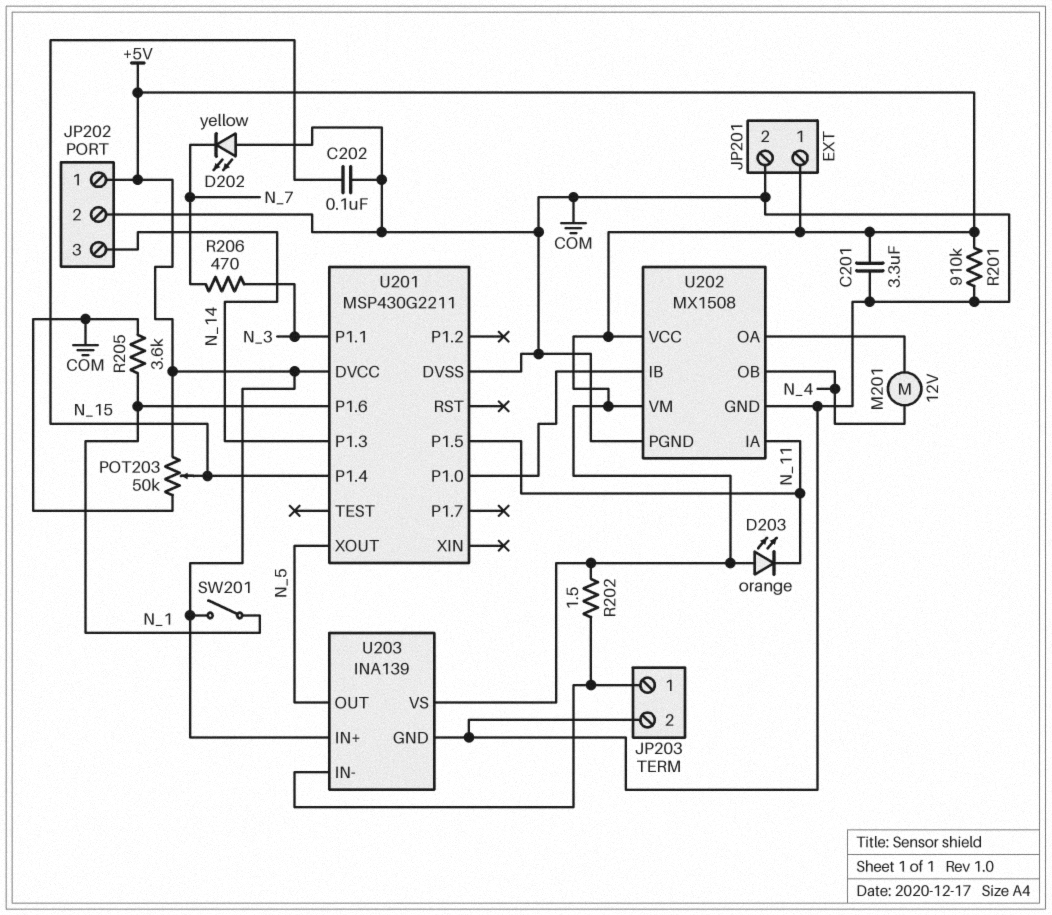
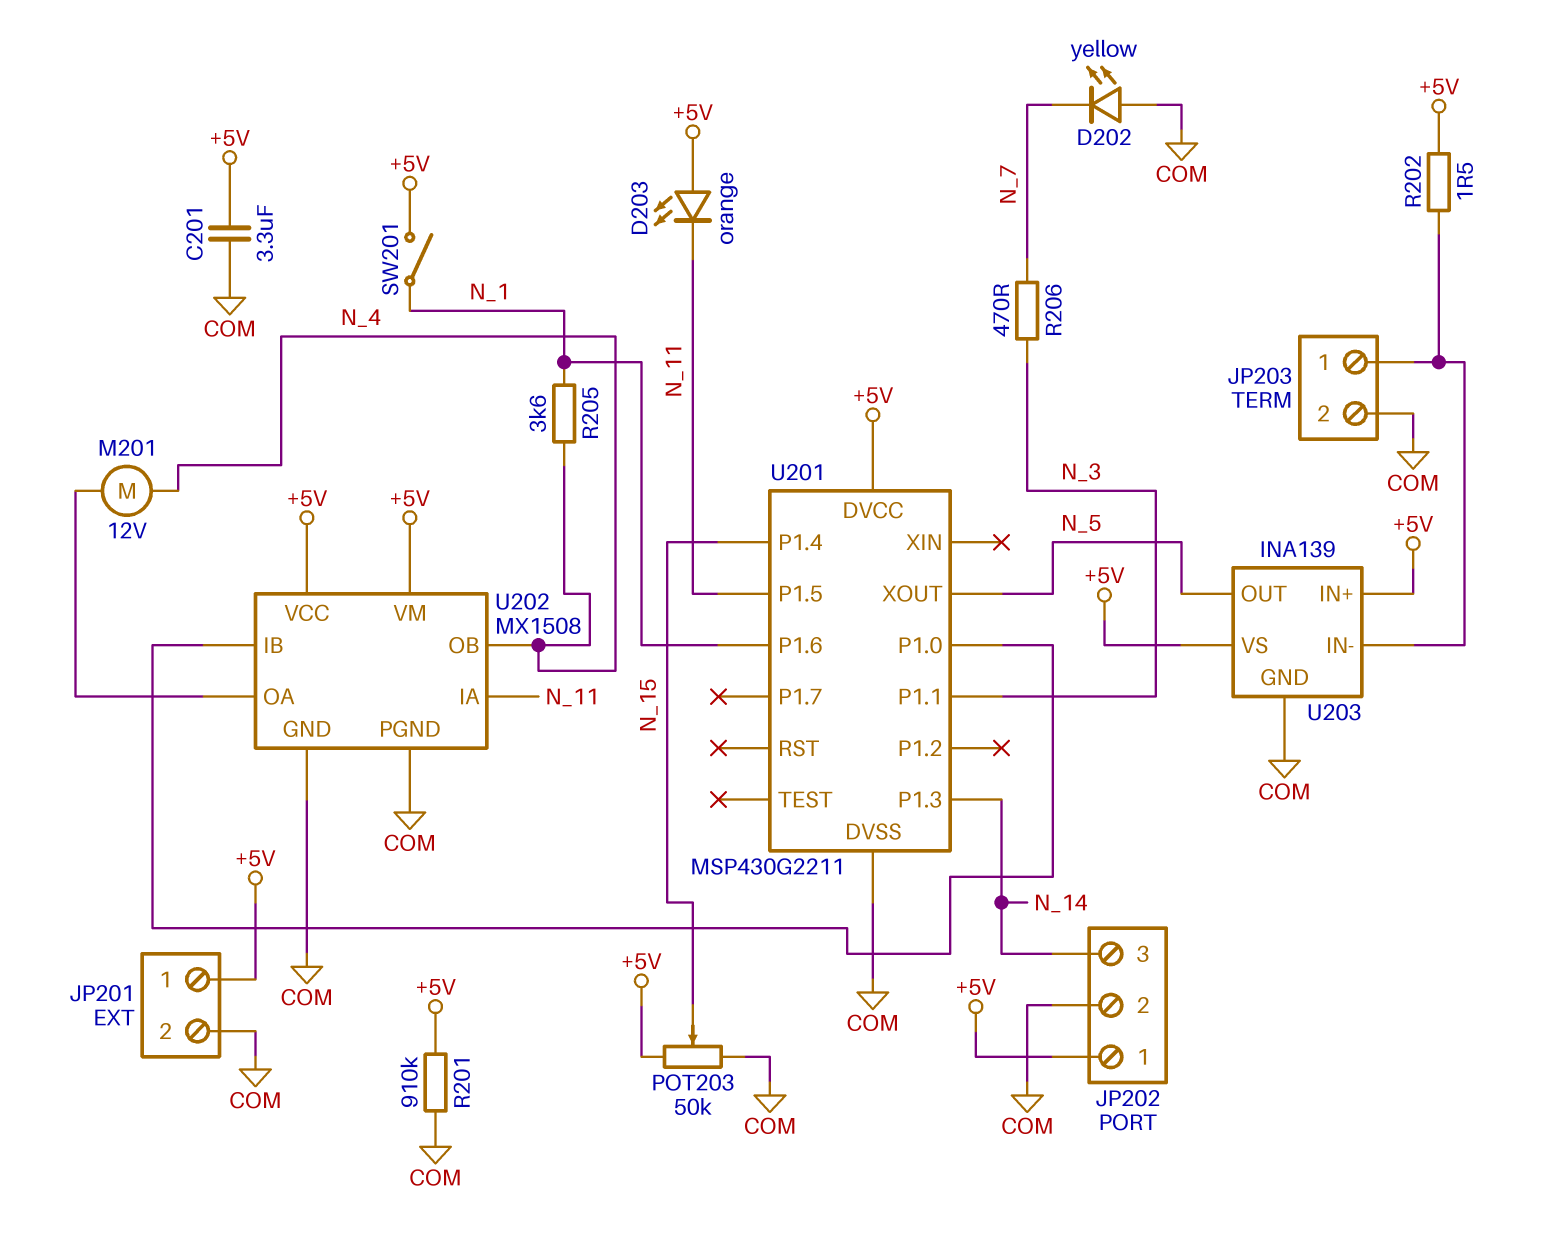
C202: 100nF (COM, N_15) -> none
R205: 3.6k (COM, N_1) -> 3.6k (N_1, N_4)

